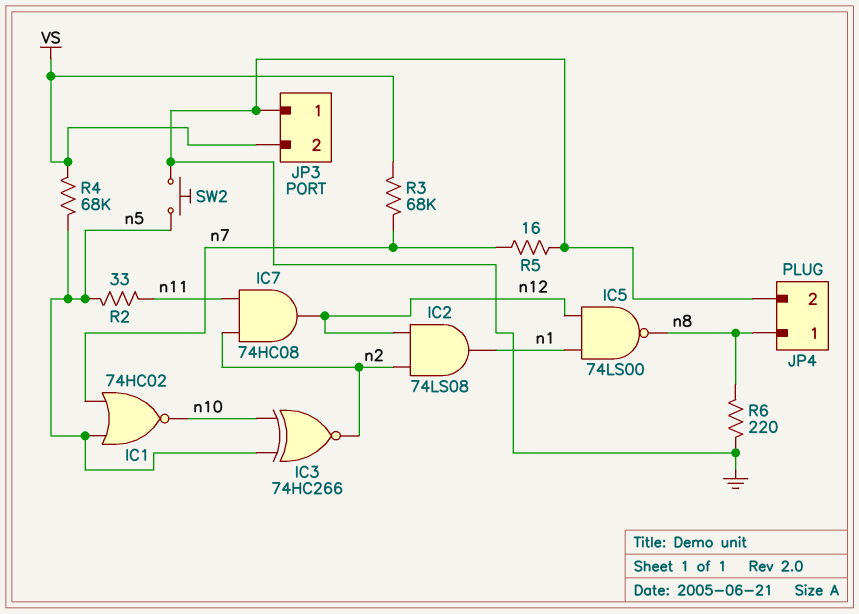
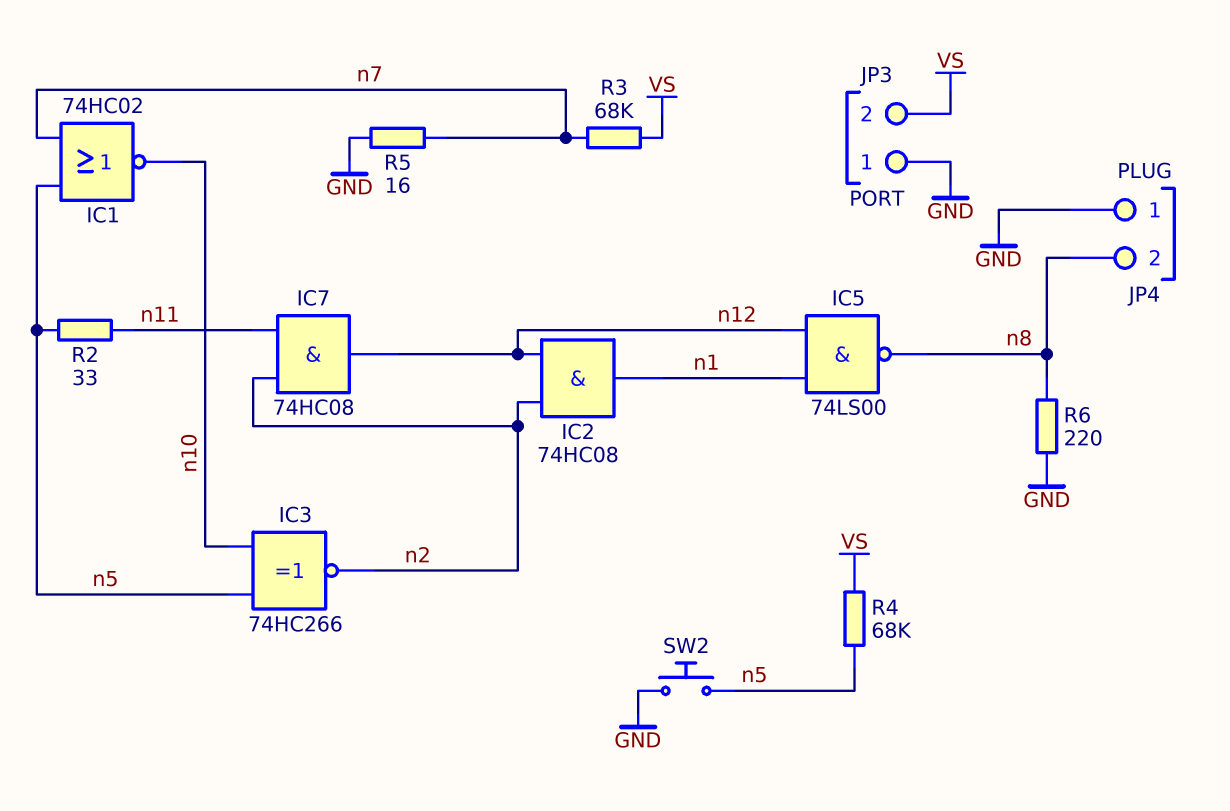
IC2: AND 74LS08 (in n2, in n12, out n1) -> AND 74HC08 (in n2, in n12, out n1)
JP4 pin 1: n8 -> GND
JP4 pin 2: GND -> n8

